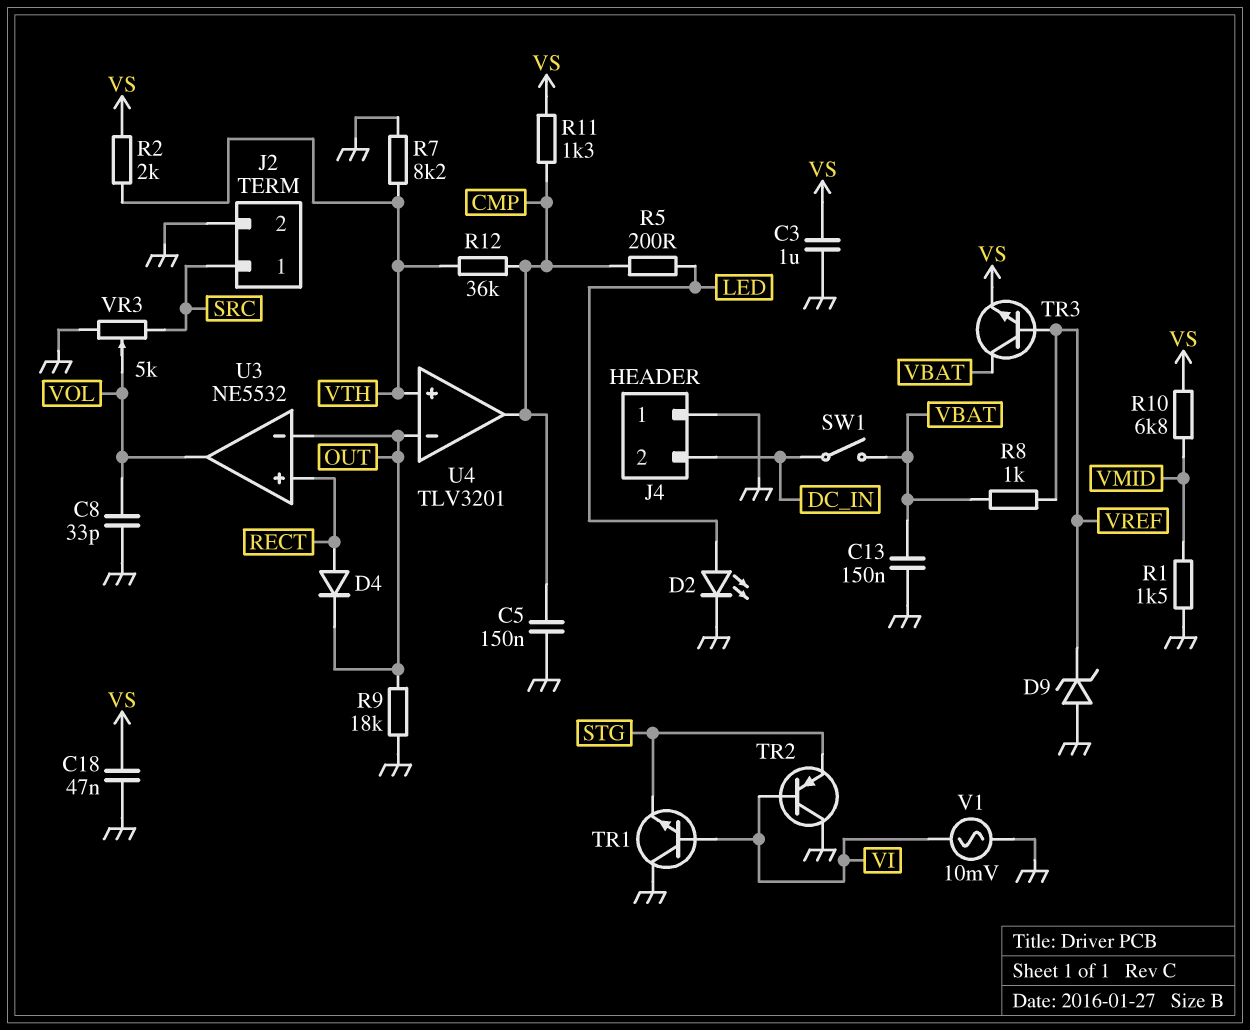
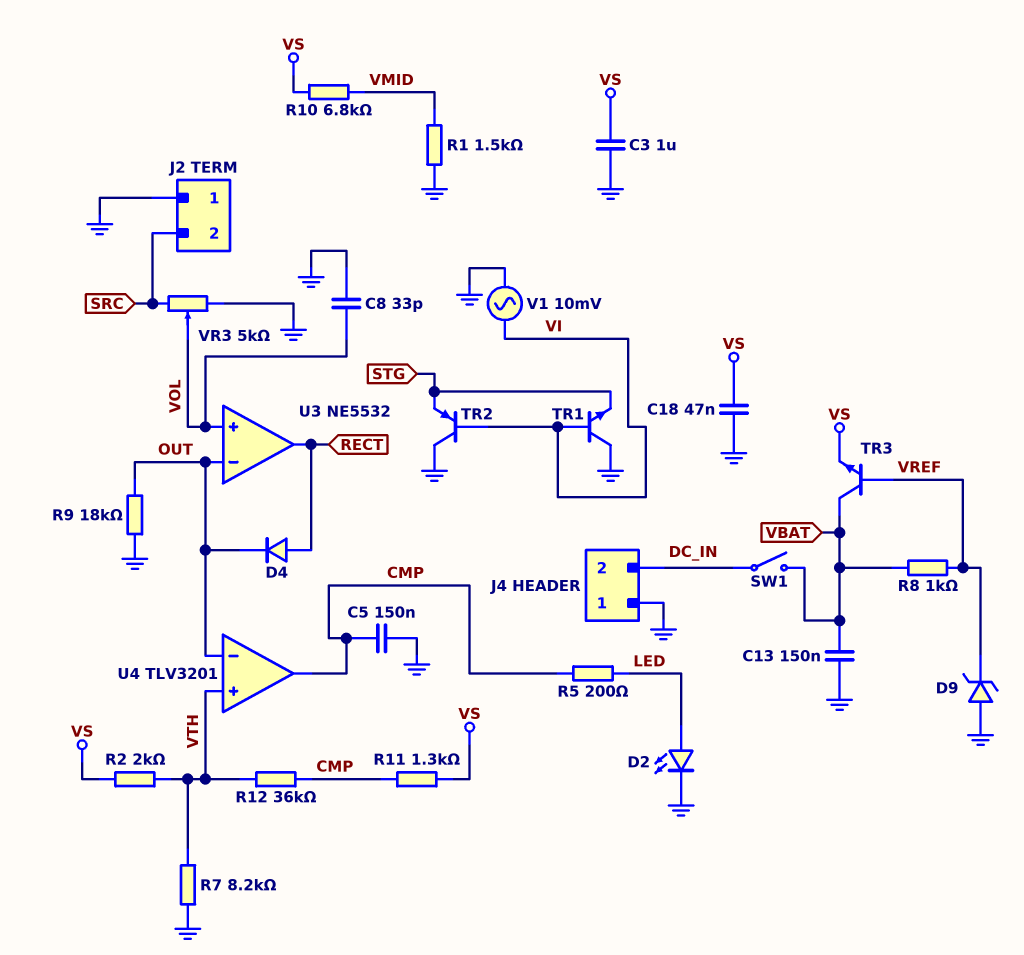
J2 pin 1: SRC -> GND
J2 pin 2: GND -> SRC
U3 pin in+: RECT -> VOL
U3 pin out: VOL -> RECT

